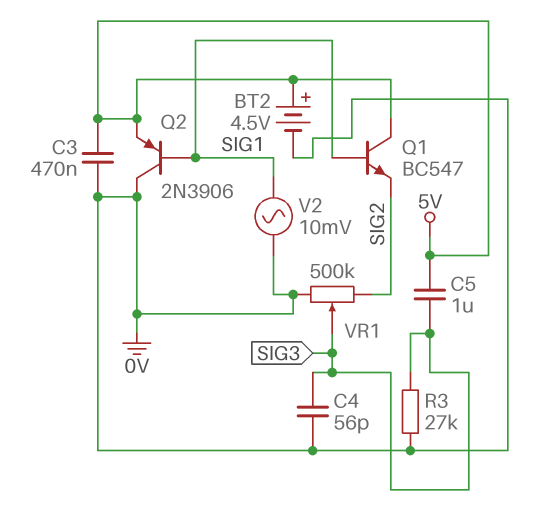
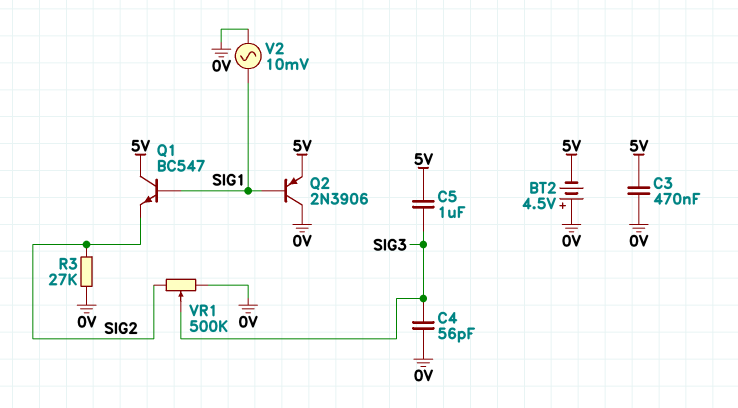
BT2: 4.5V (plus 5V, minus 0V) -> 4.5V (plus 0V, minus 5V)
R3: 27k (0V, SIG3) -> 27k (0V, SIG2)

